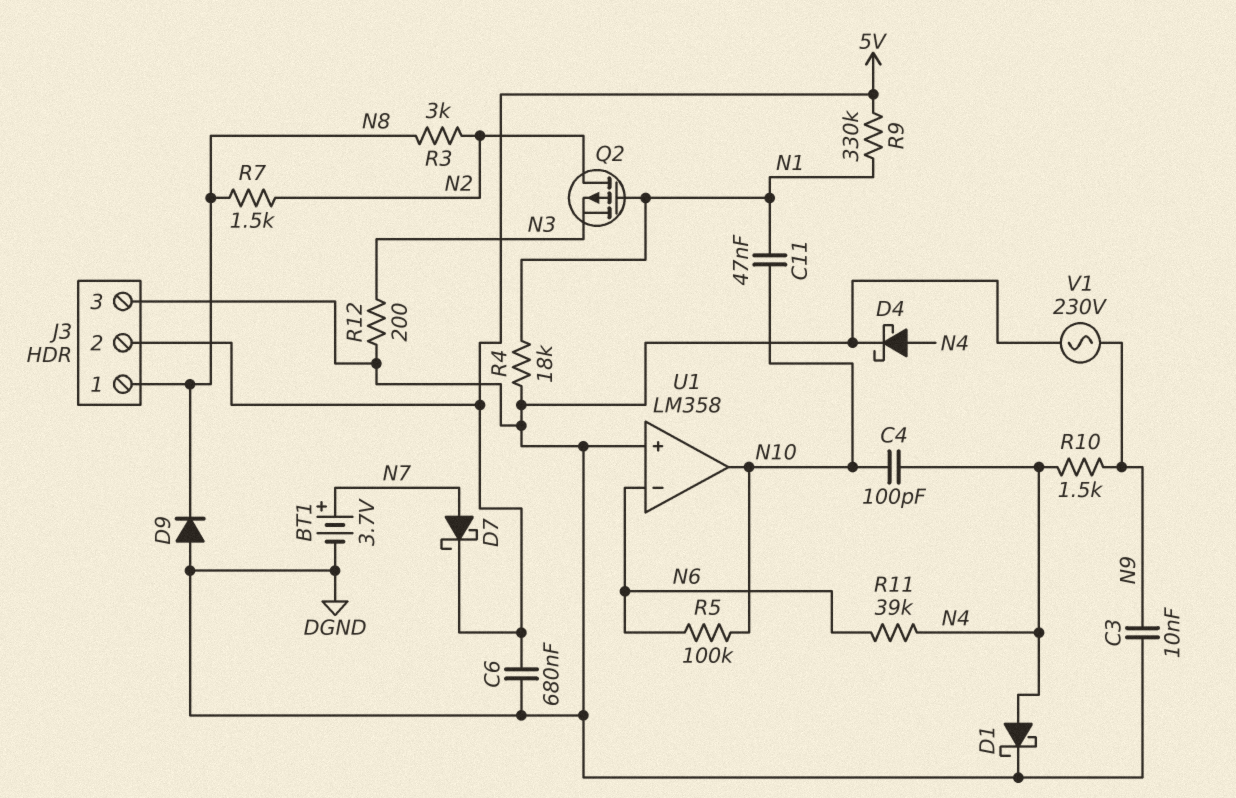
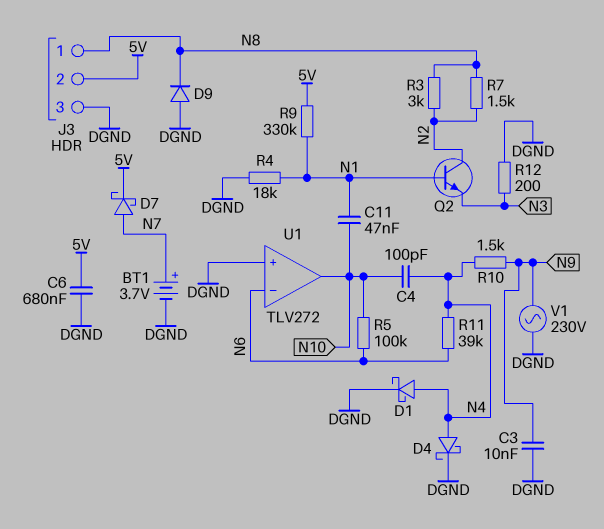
Q2: PMOS (G N1, D N2, S N3) -> NPN (B N1, C N2, E N3)
U1: LM358 -> TLV272

